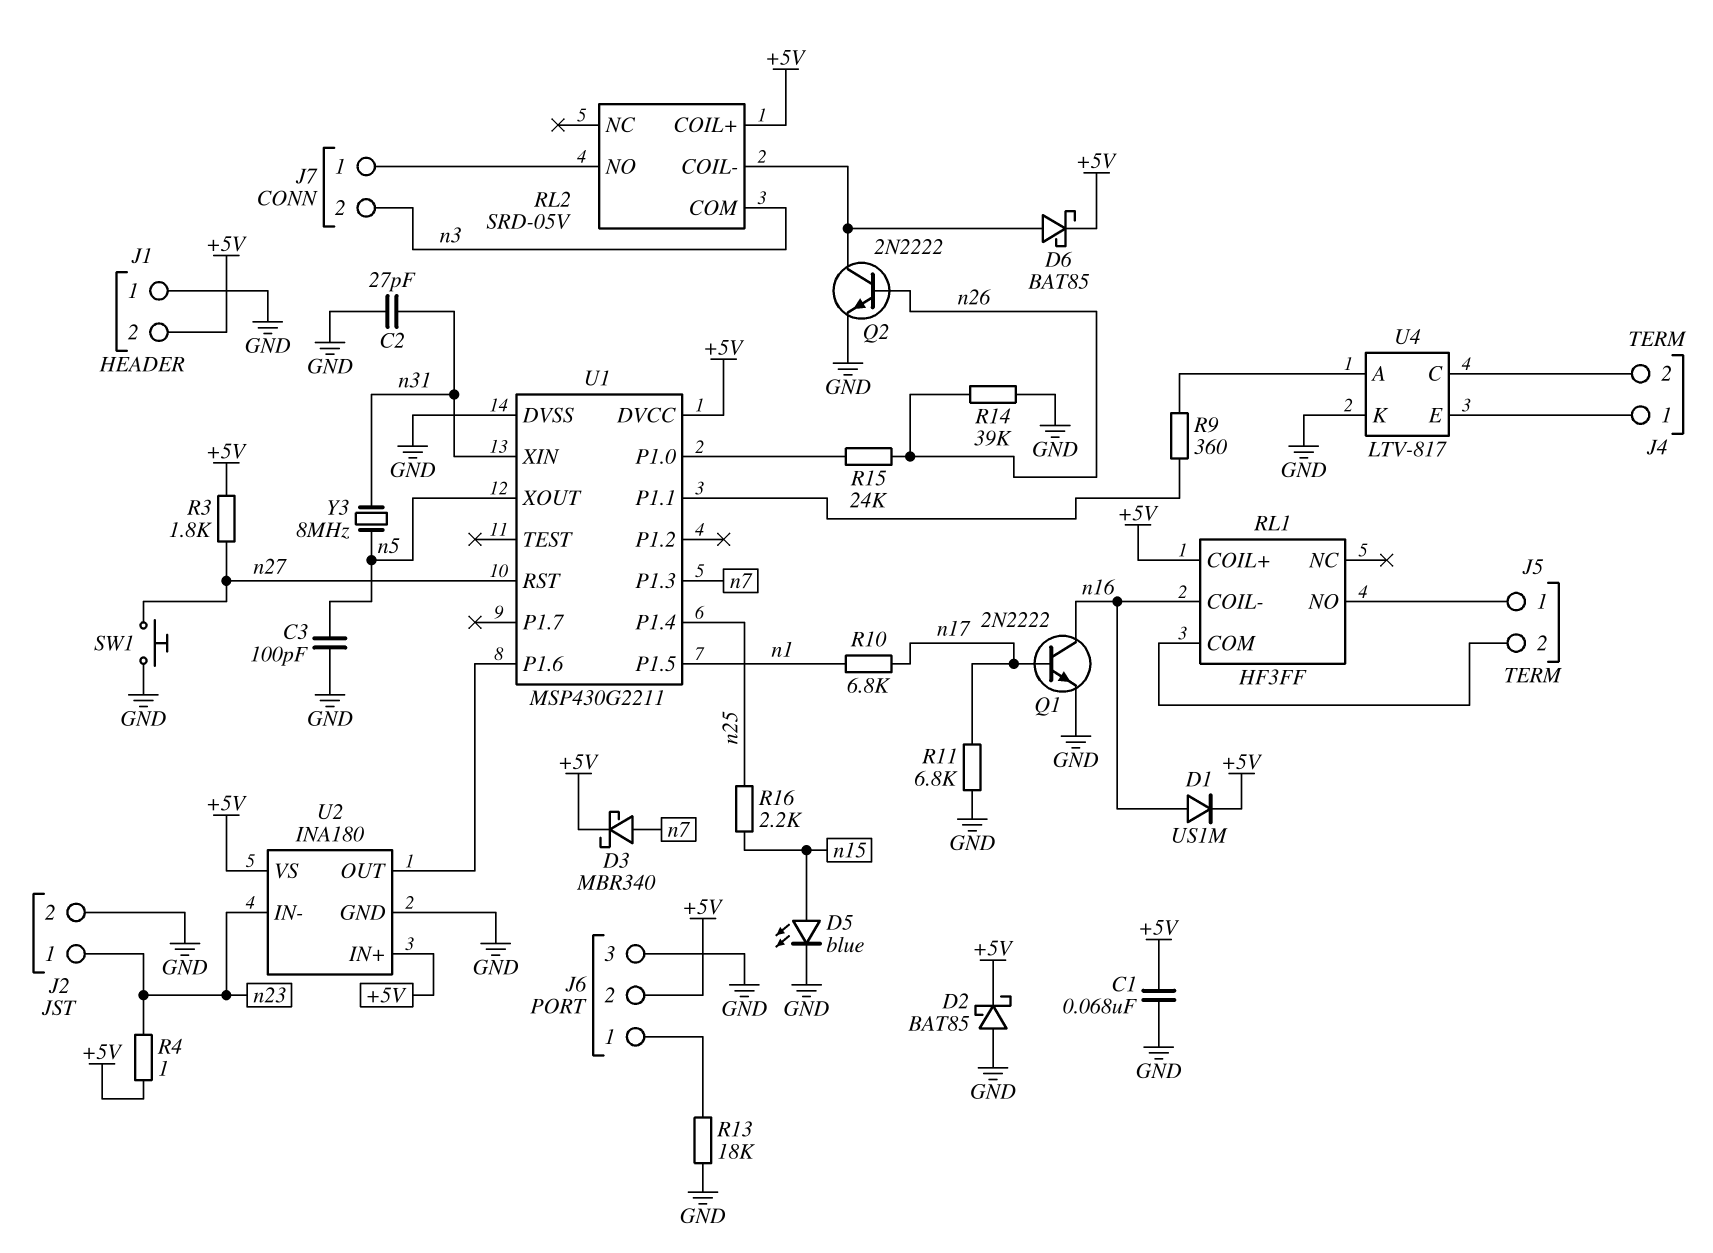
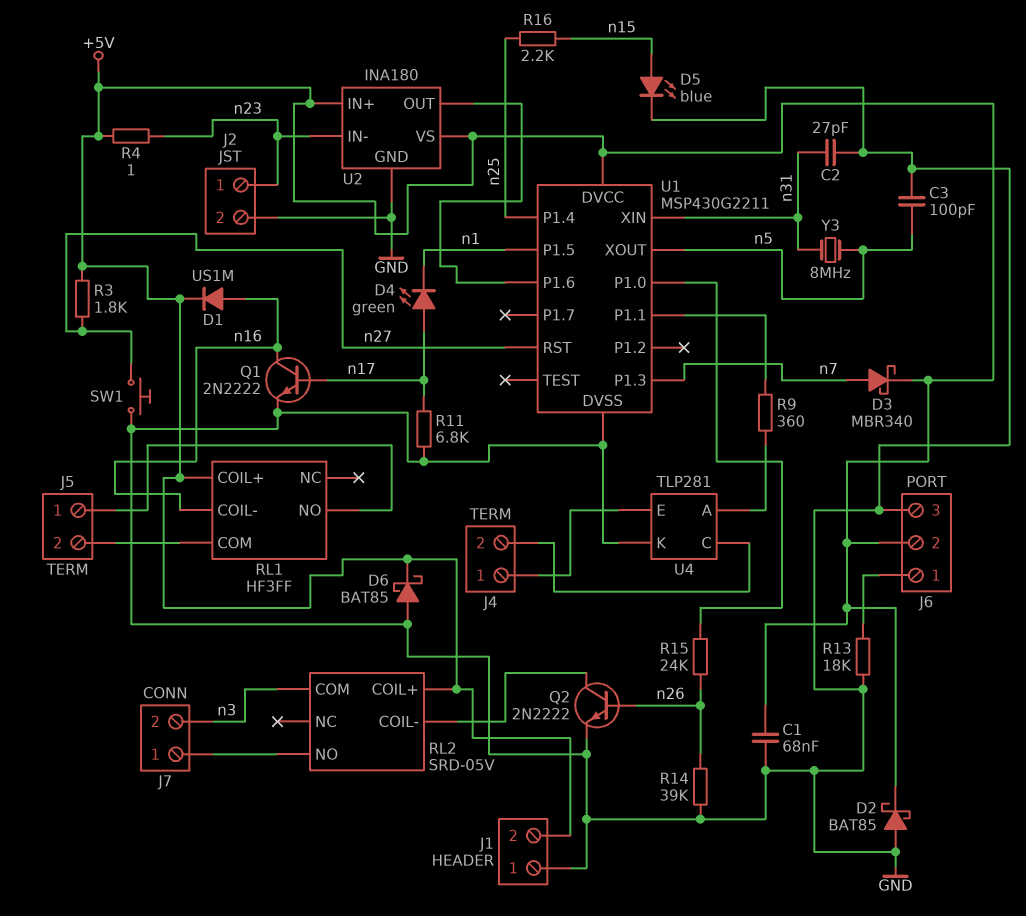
D4: none -> LED green (A n17, K n1)
D6: schottky BAT85 (A RL2/COIL-, K +5V) -> schottky BAT85 (A GND, K +5V)
R10: 6.8k (n1, n17) -> none
U4: LTV-817 -> TLP281

